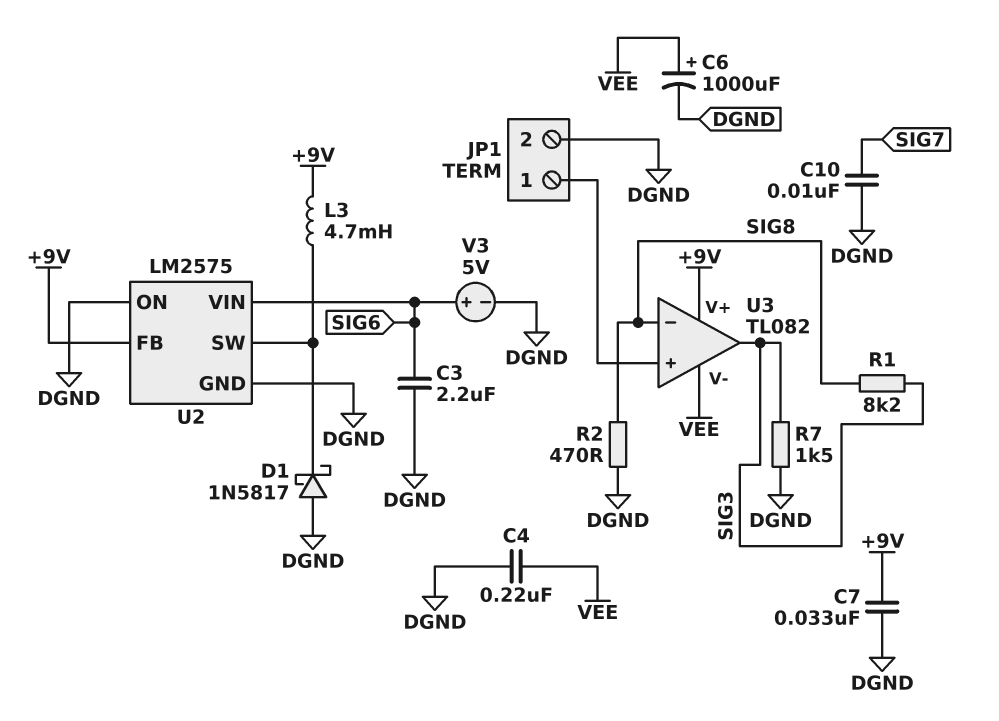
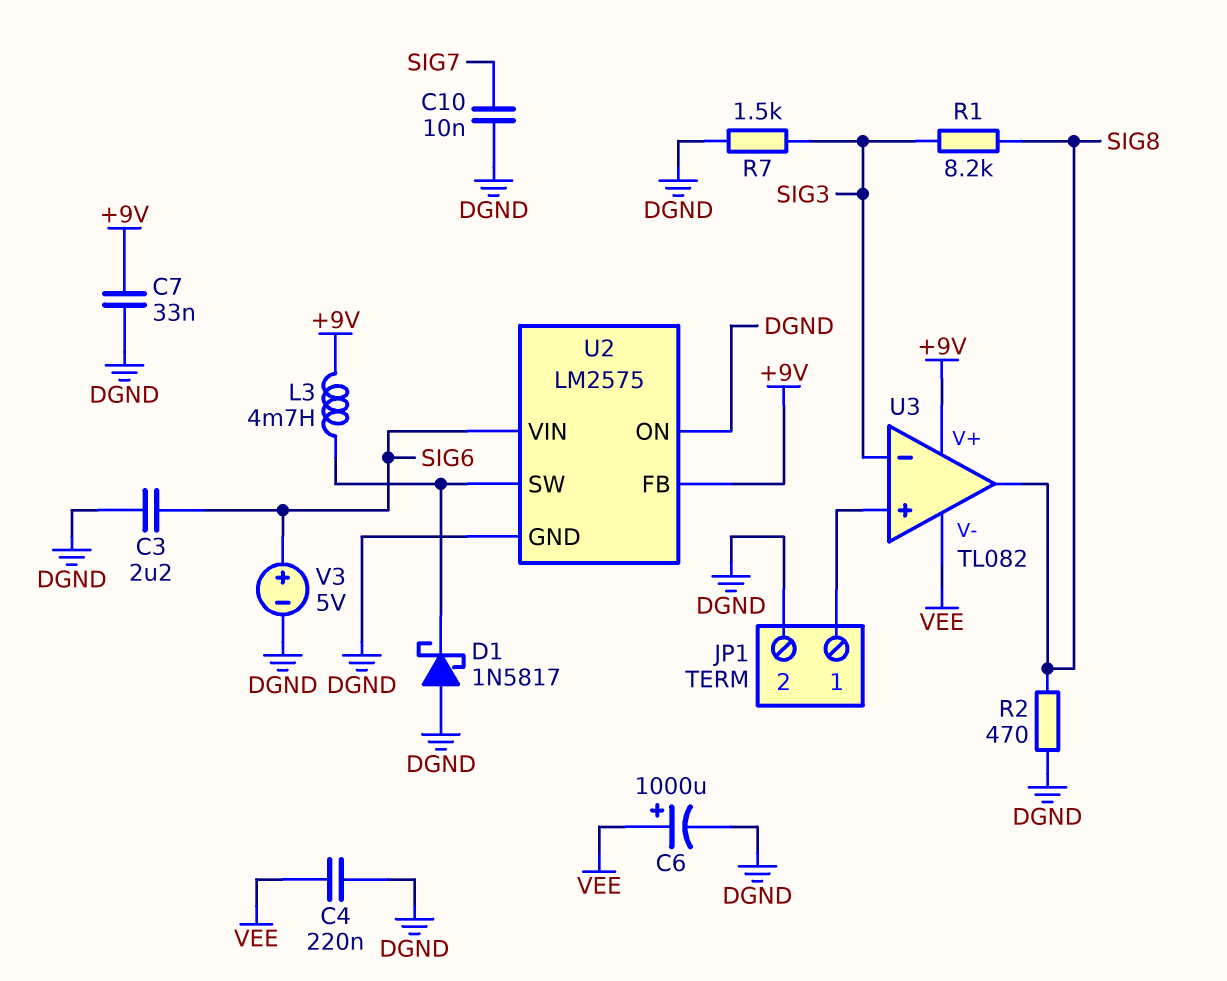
U3 pin in-: SIG8 -> SIG3
U3 pin out: SIG3 -> SIG8

